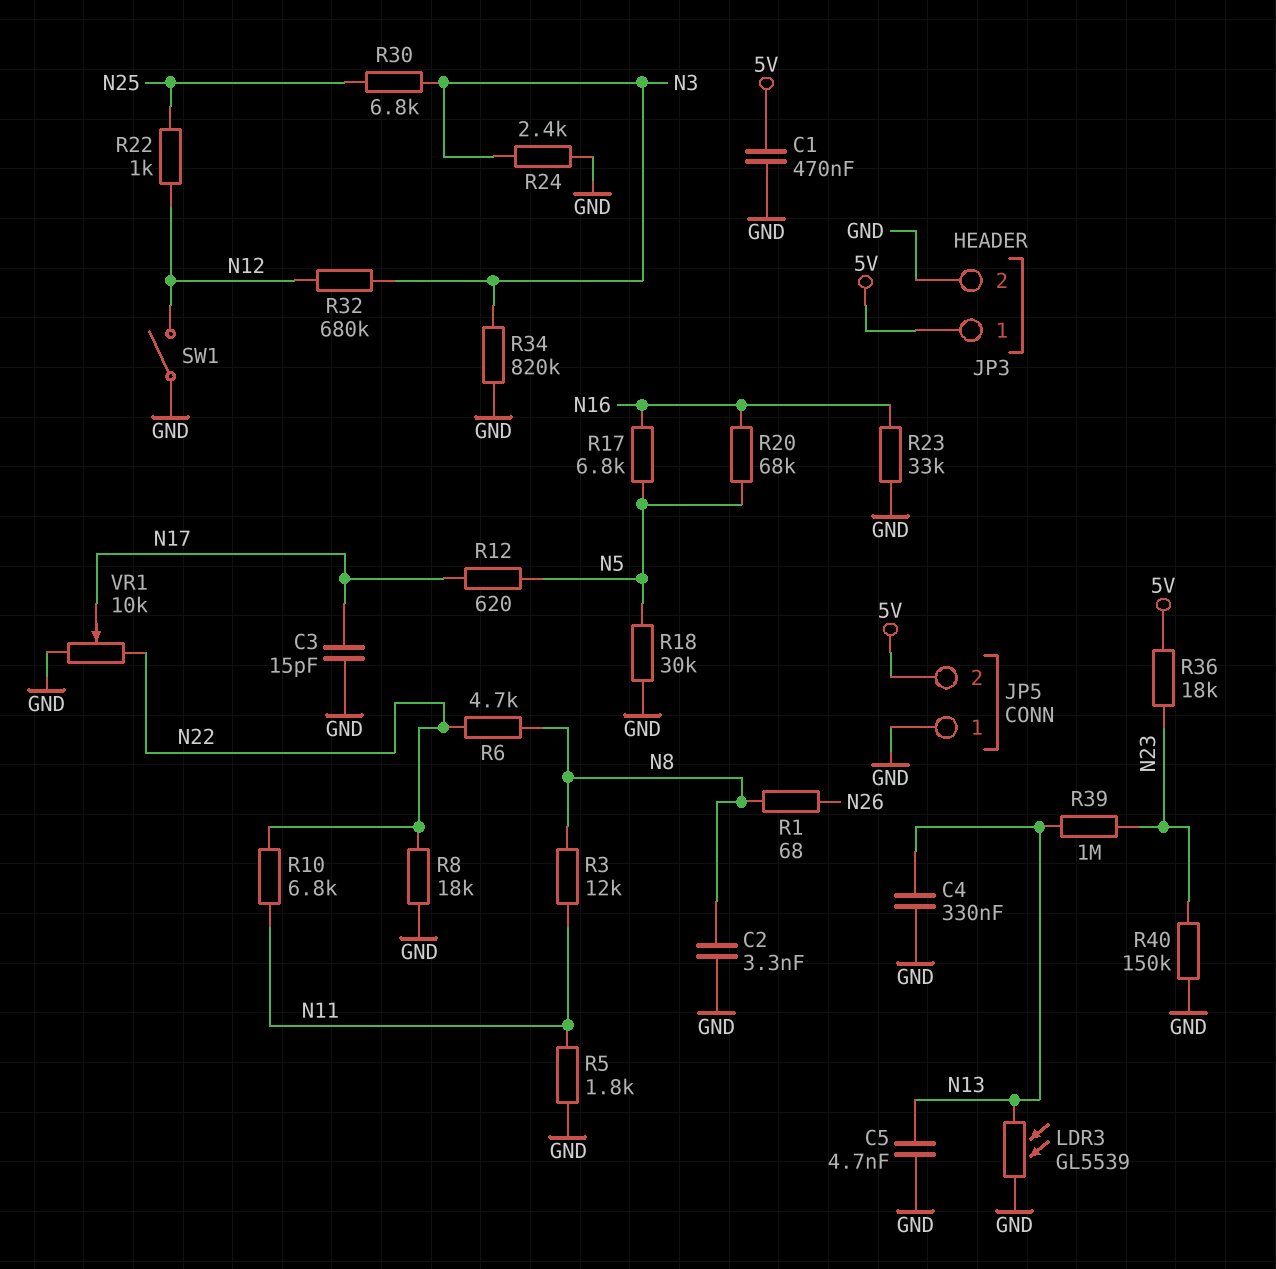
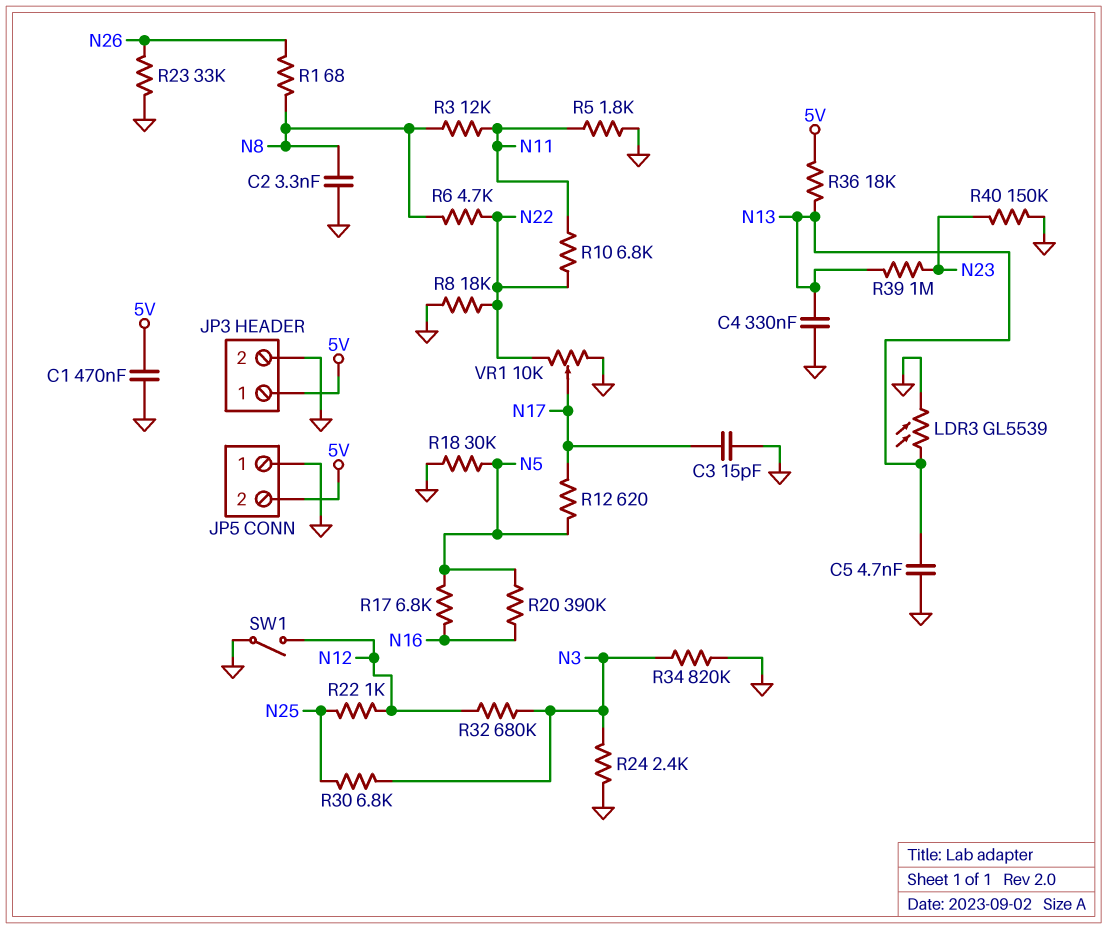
R20: 68k (N5, N16) -> 390k (N5, N16)
R23: 33k (GND, N16) -> 33k (GND, N26)
R36: 18k (5V, N23) -> 18k (5V, N13)

